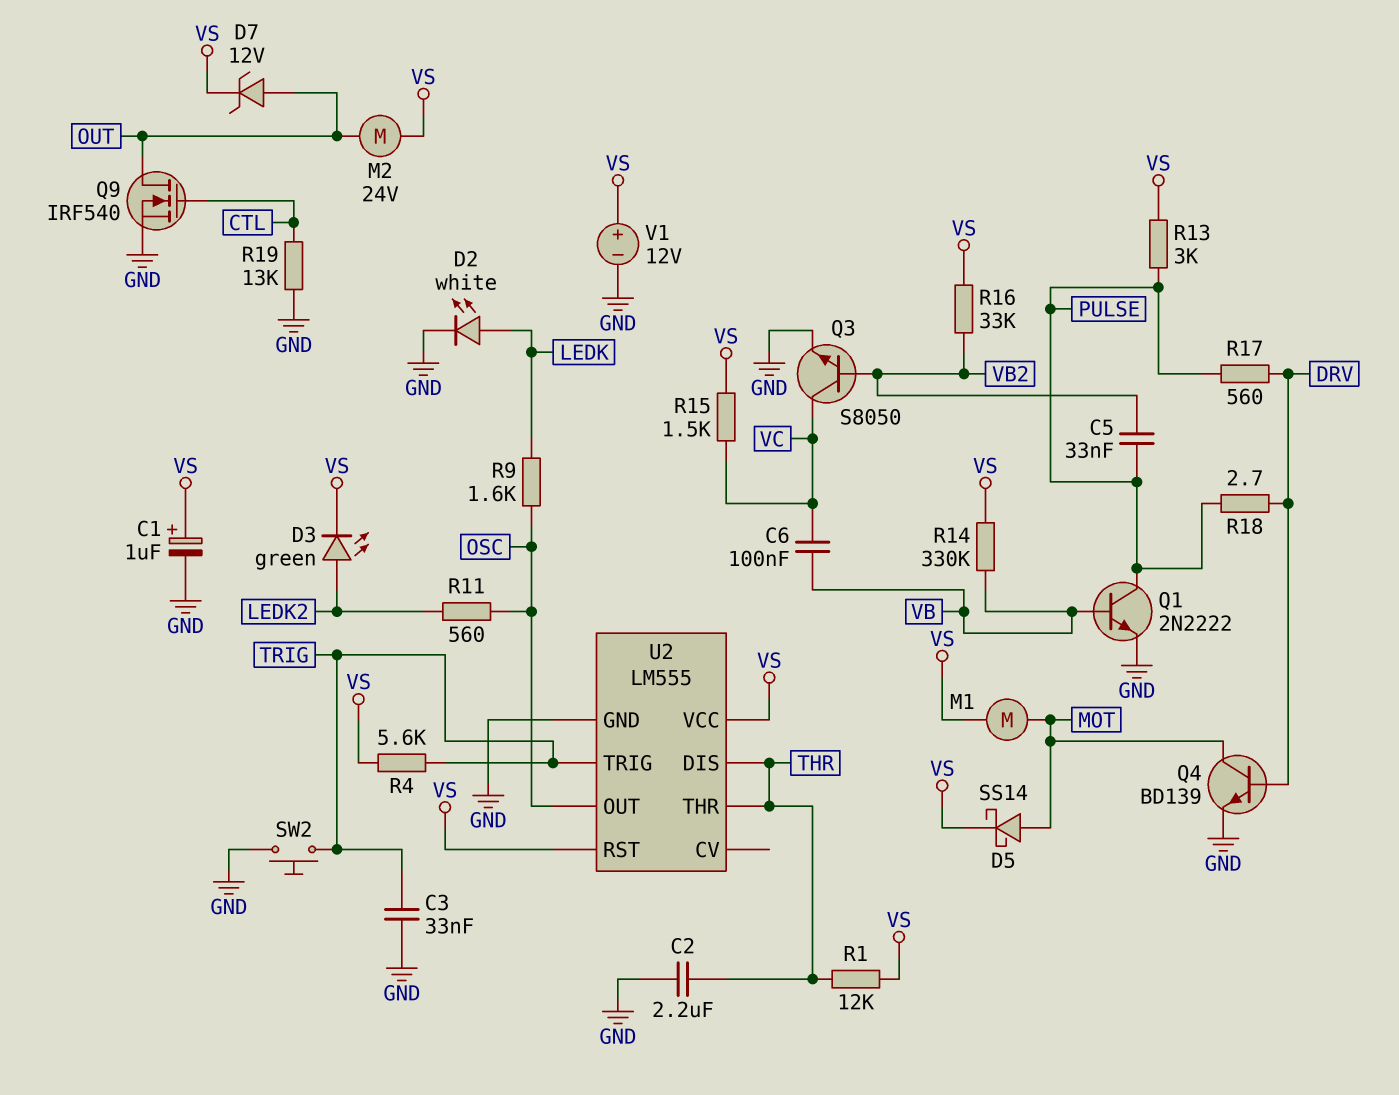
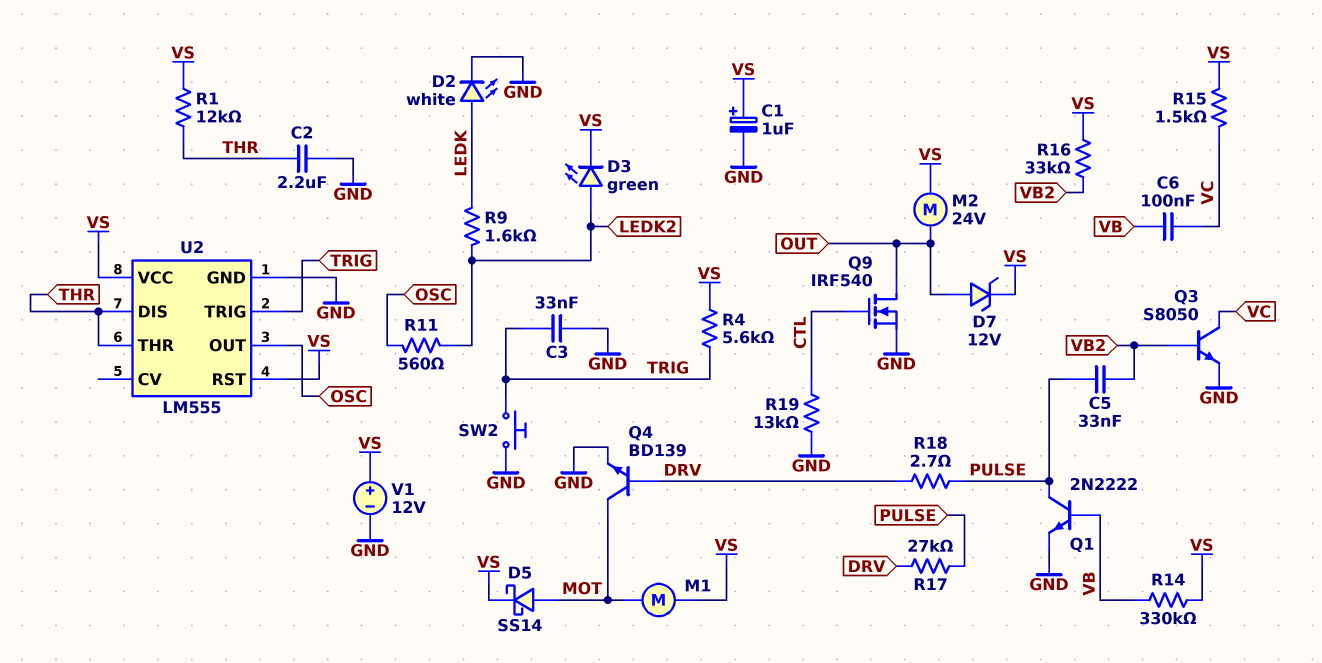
R9: 1.6k (LEDK, OSC) -> 1.6k (LEDK, LEDK2)
R13: 3k (PULSE, VS) -> none
R17: 560 (DRV, PULSE) -> 27k (DRV, PULSE)

